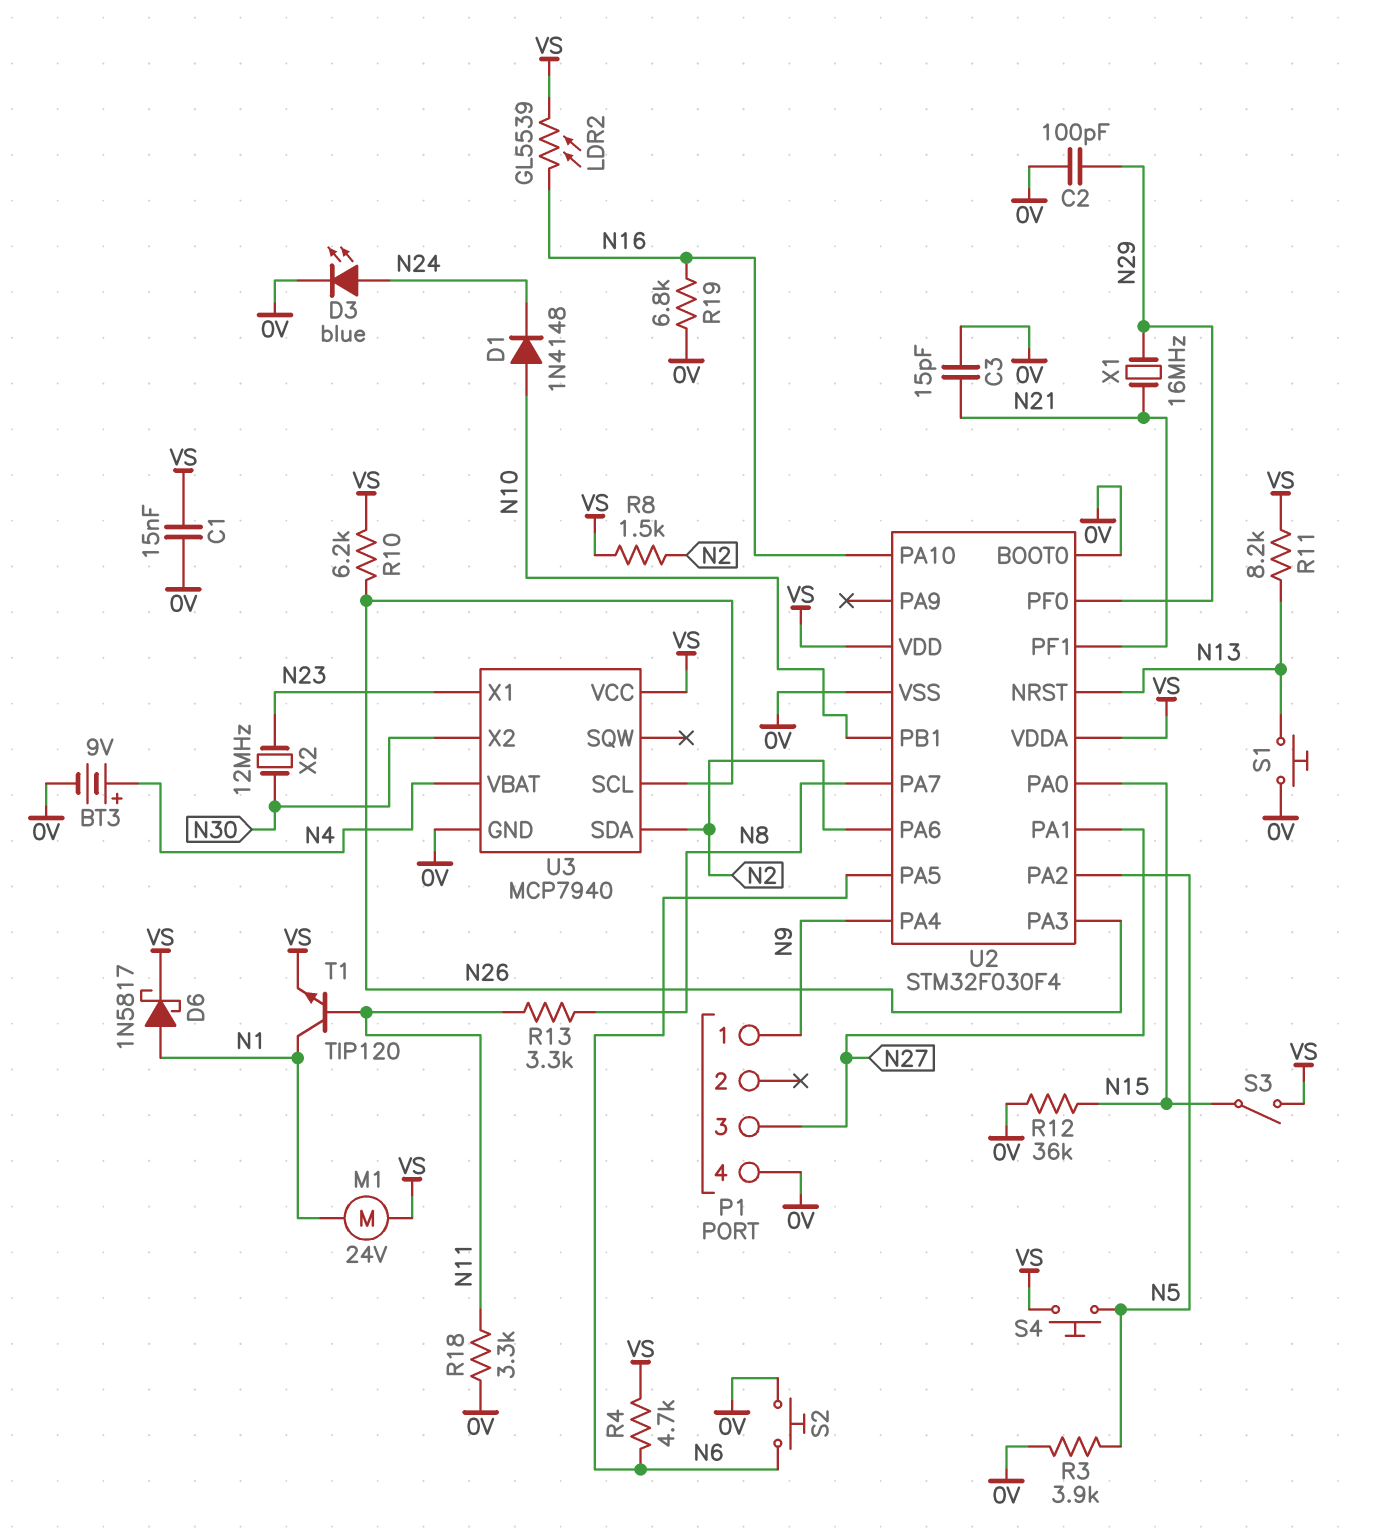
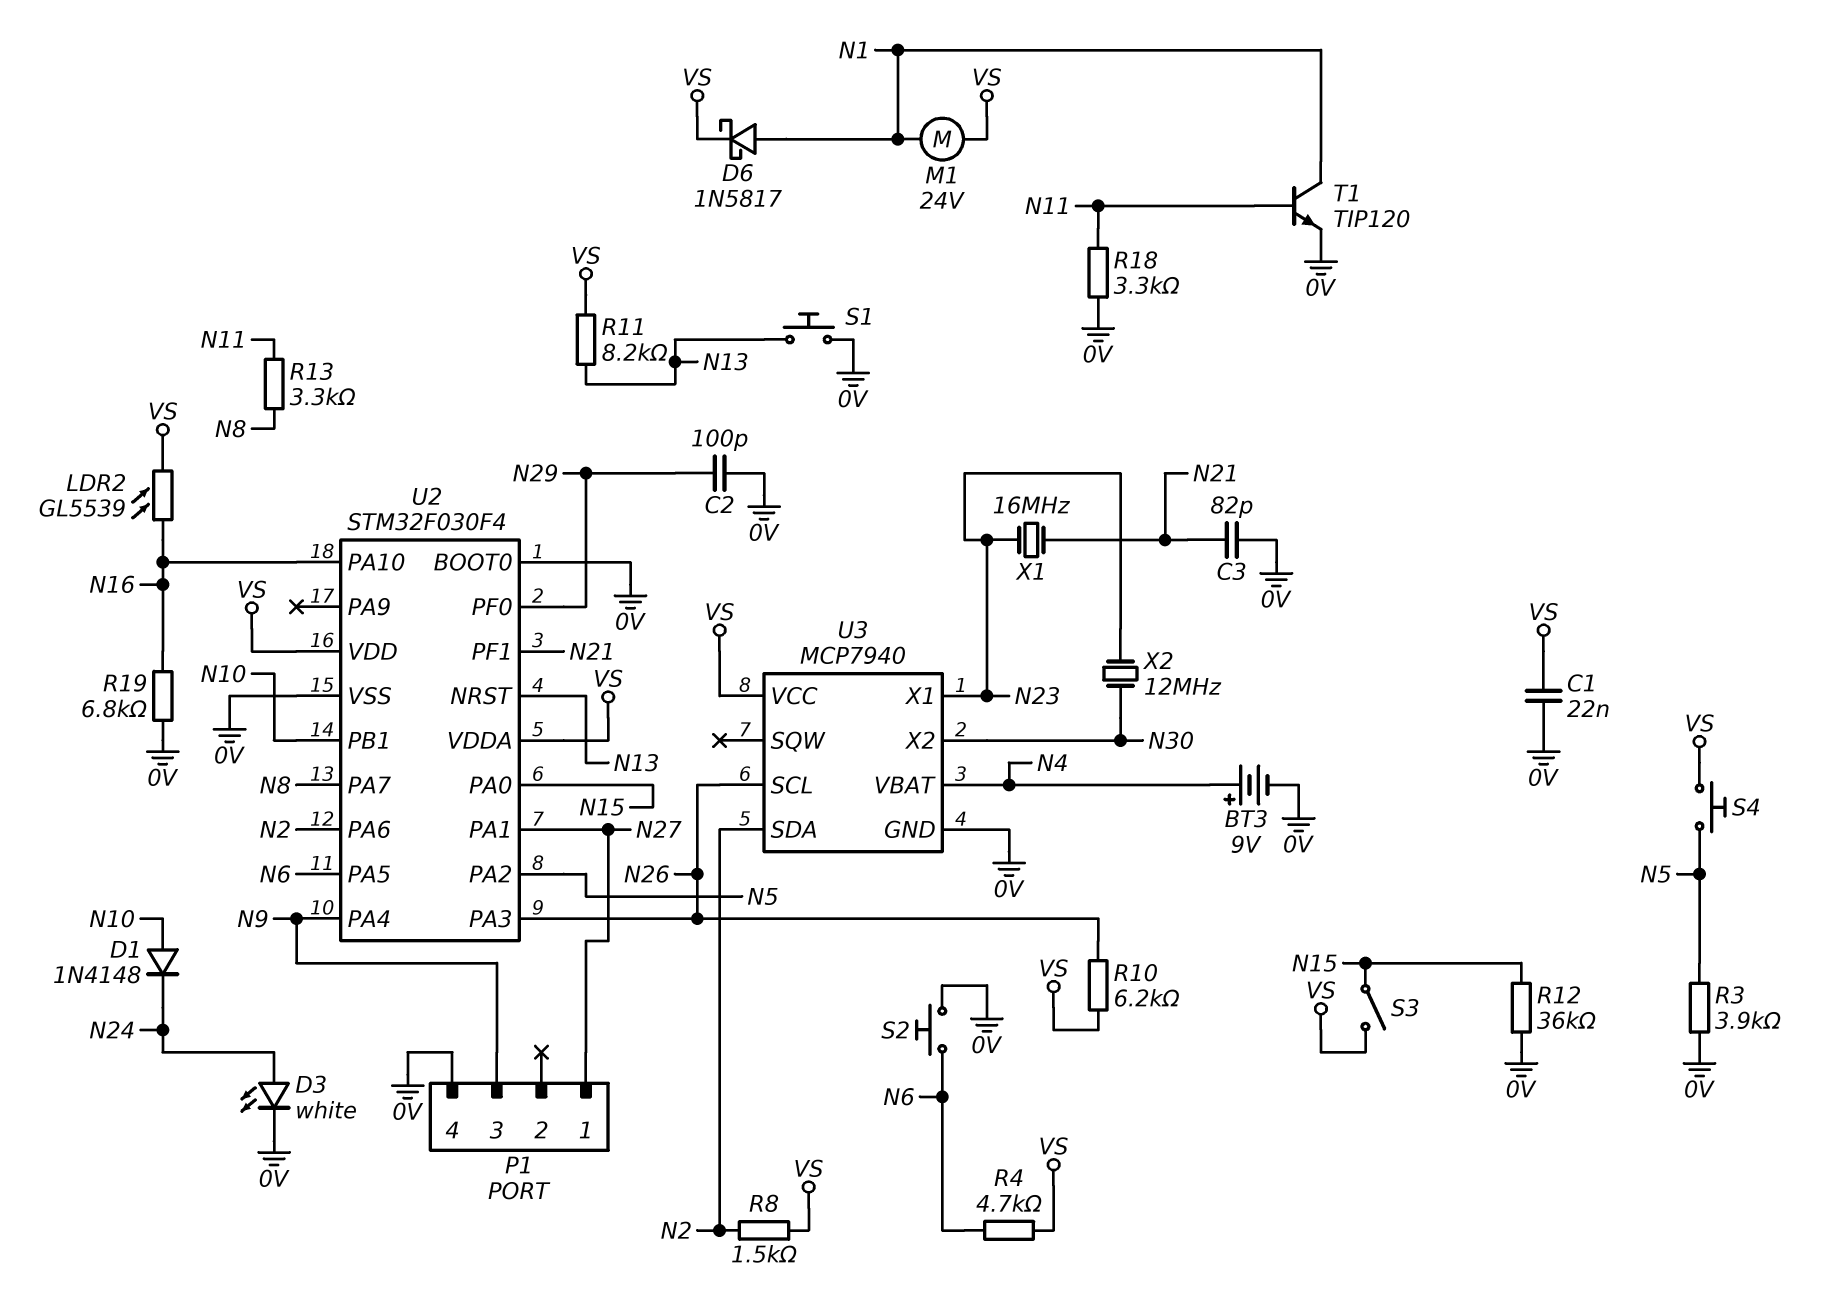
C1: 15nF (0V, VS) -> 22nF (0V, VS)
C3: 15pF (0V, N21) -> 82pF (0V, N21)
D3: LED blue (A N24, K 0V) -> LED white (A N24, K 0V)
P1 pin 1: N9 -> N27
P1 pin 3: N27 -> N9
T1: NPN TIP120 (B N11, C N1, E VS) -> NPN TIP120 (B N11, C N1, E 0V)
X1: 16MHz (N21, N29) -> 16MHz (N21, N23)

